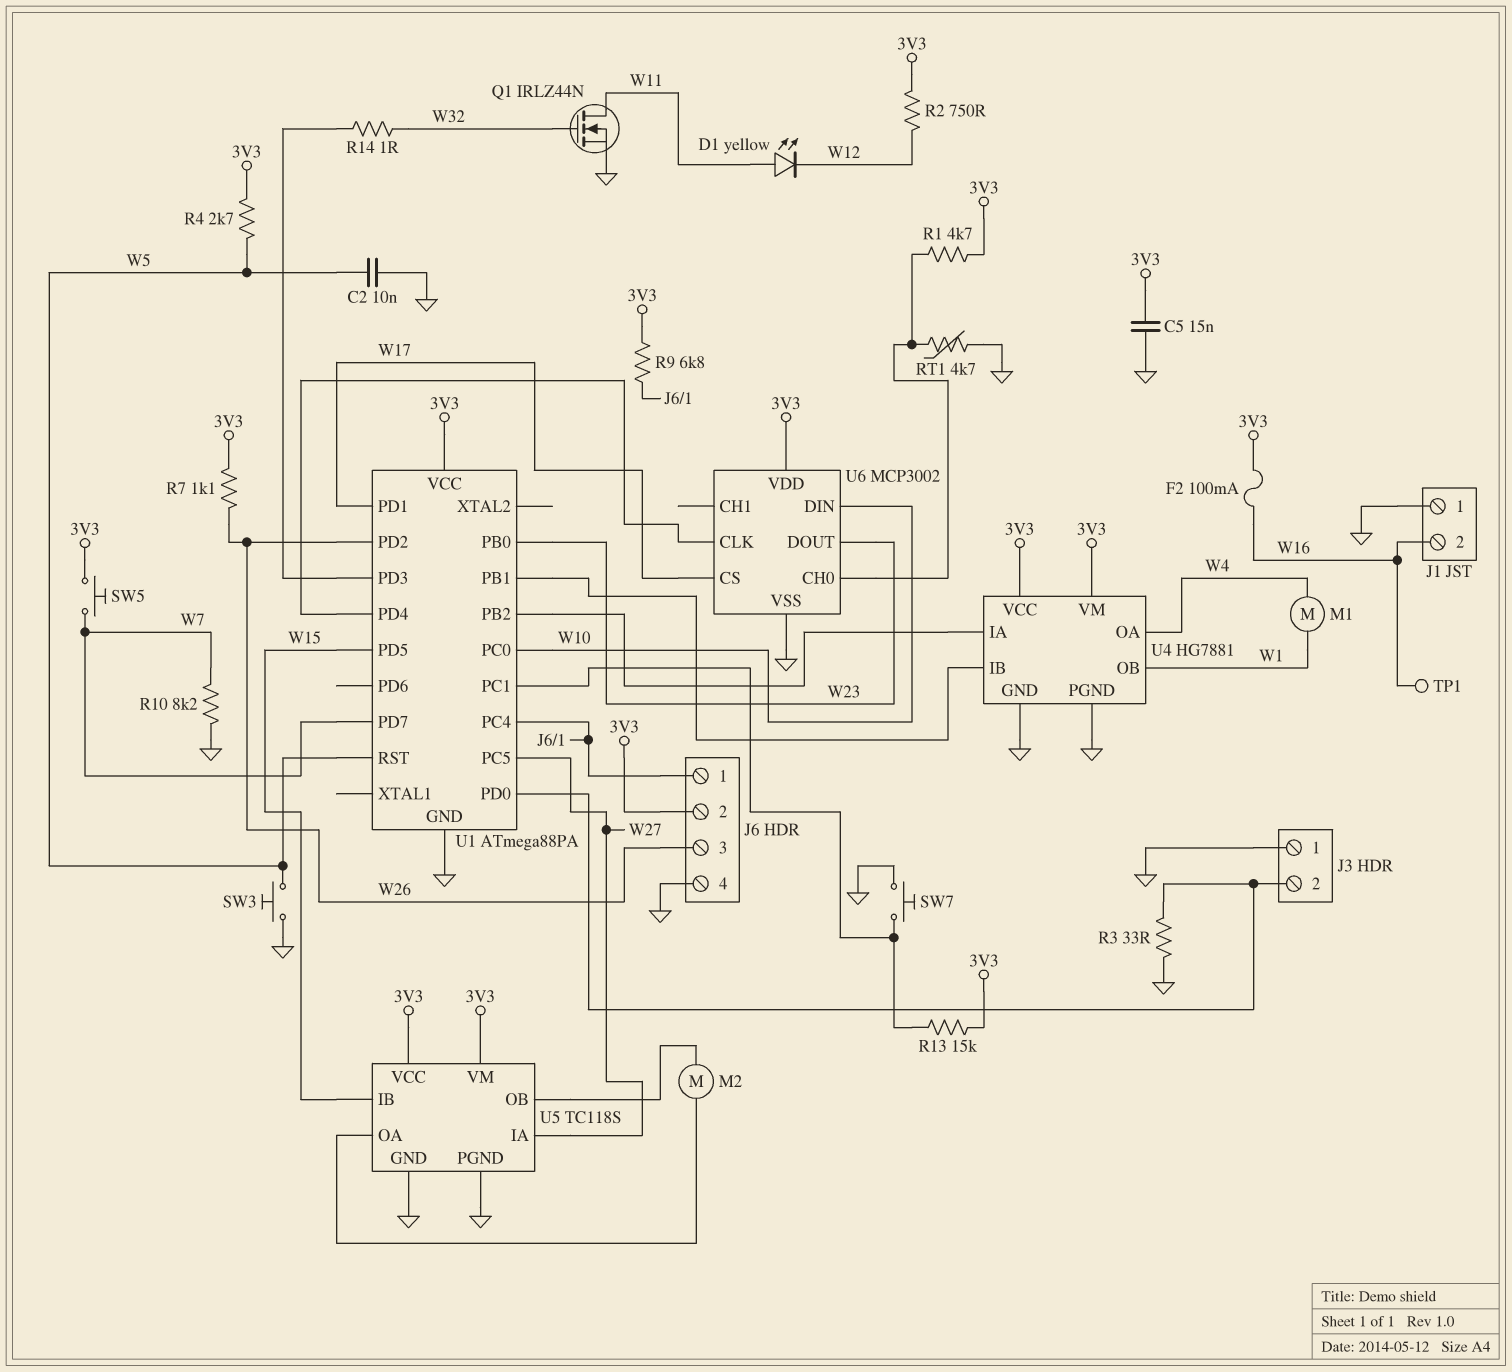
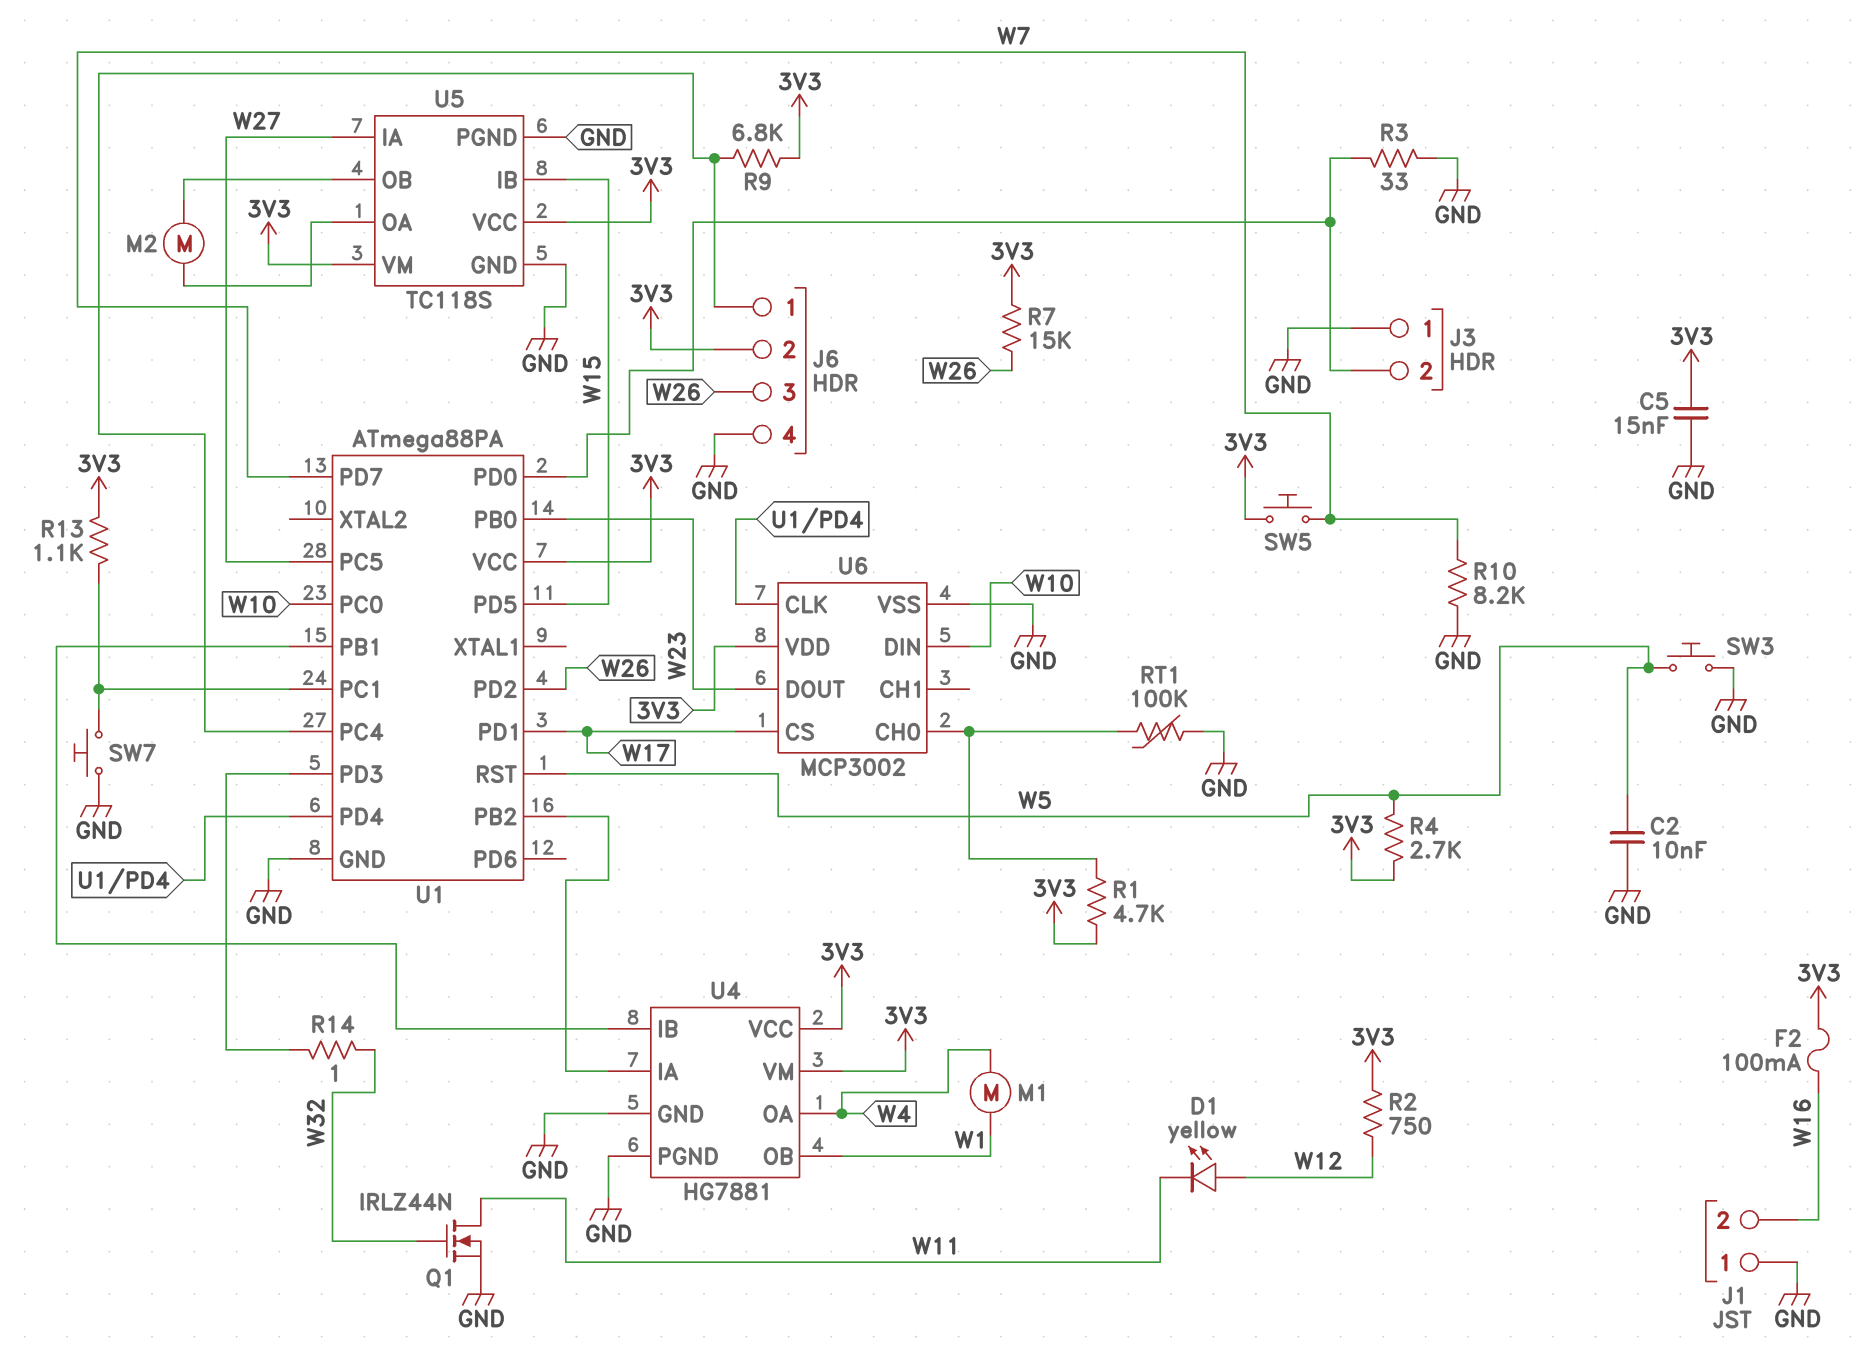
D1: LED yellow (A W11, K W12) -> LED yellow (A W12, K W11)
R7: 1.1k (3V3, W26) -> 15k (3V3, W26)
R13: 15k (3V3, U1/PC1) -> 1.1k (3V3, U1/PC1)
RT1: 4.7k (GND, U6/CH0) -> 100k (GND, U6/CH0)
TP1: test point (W16) -> none

